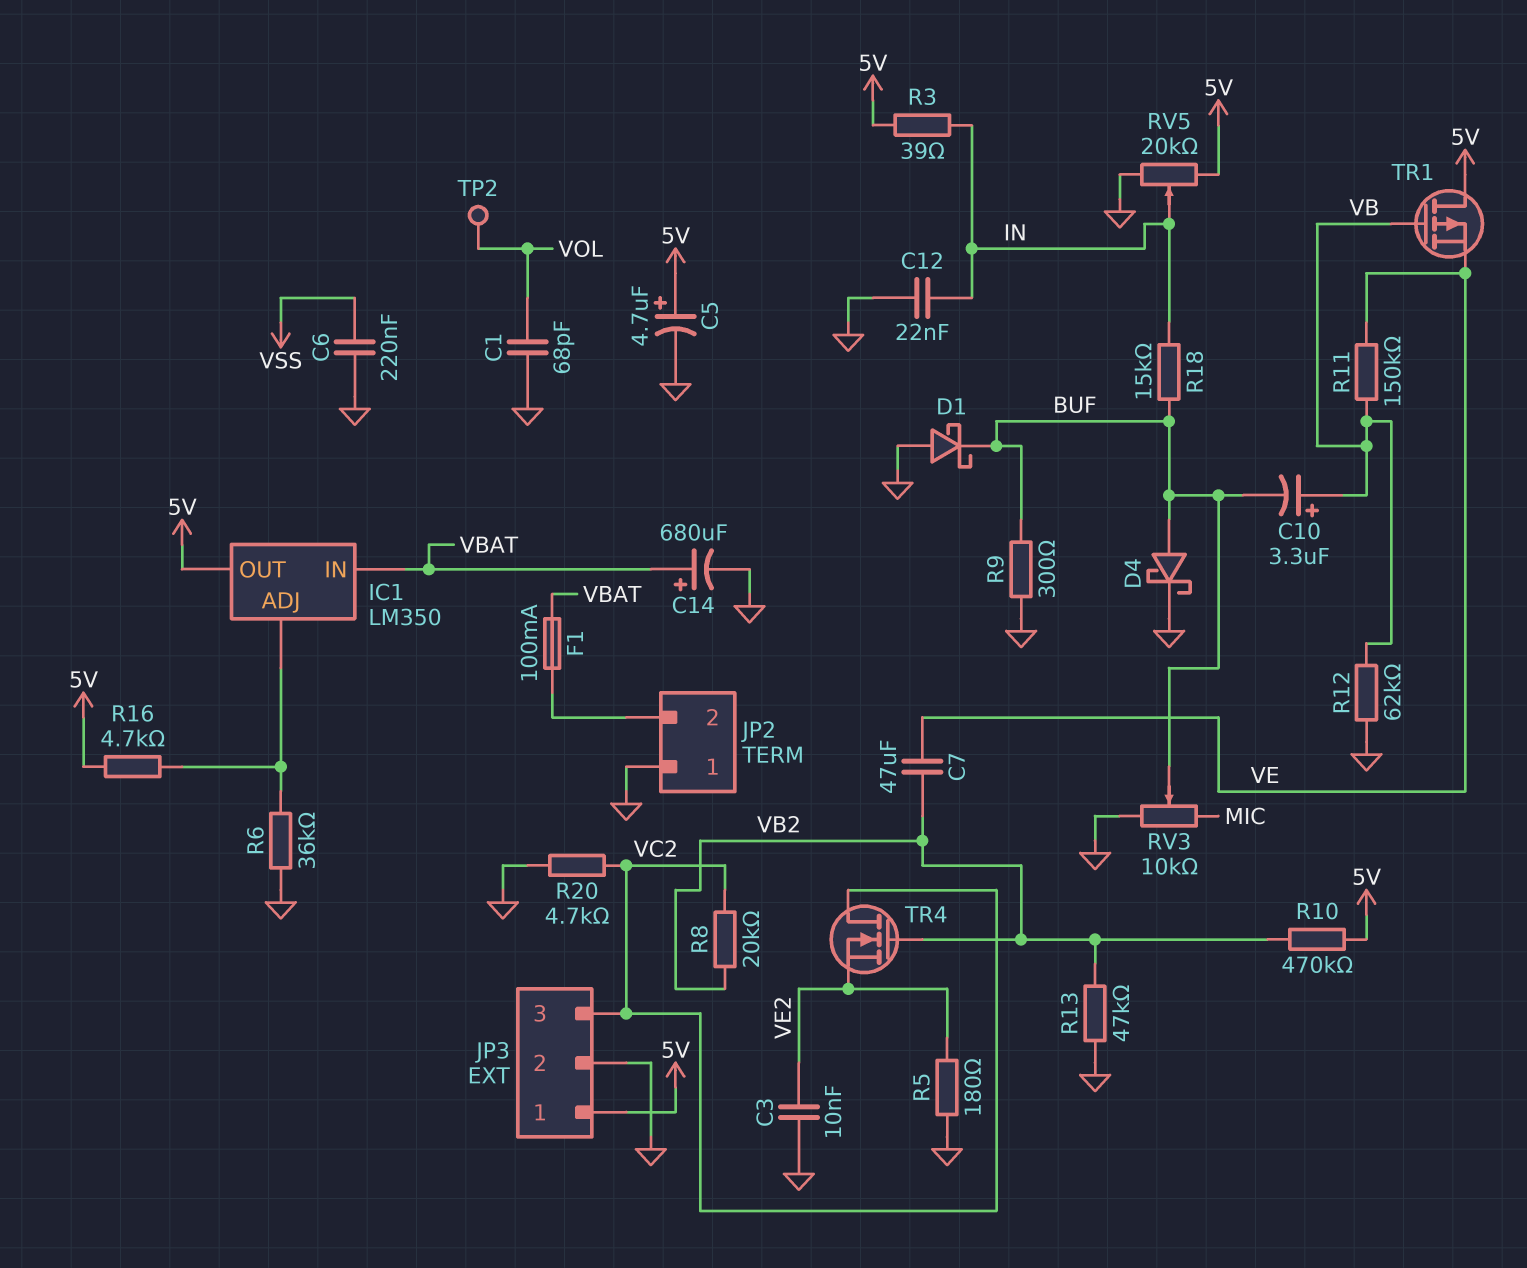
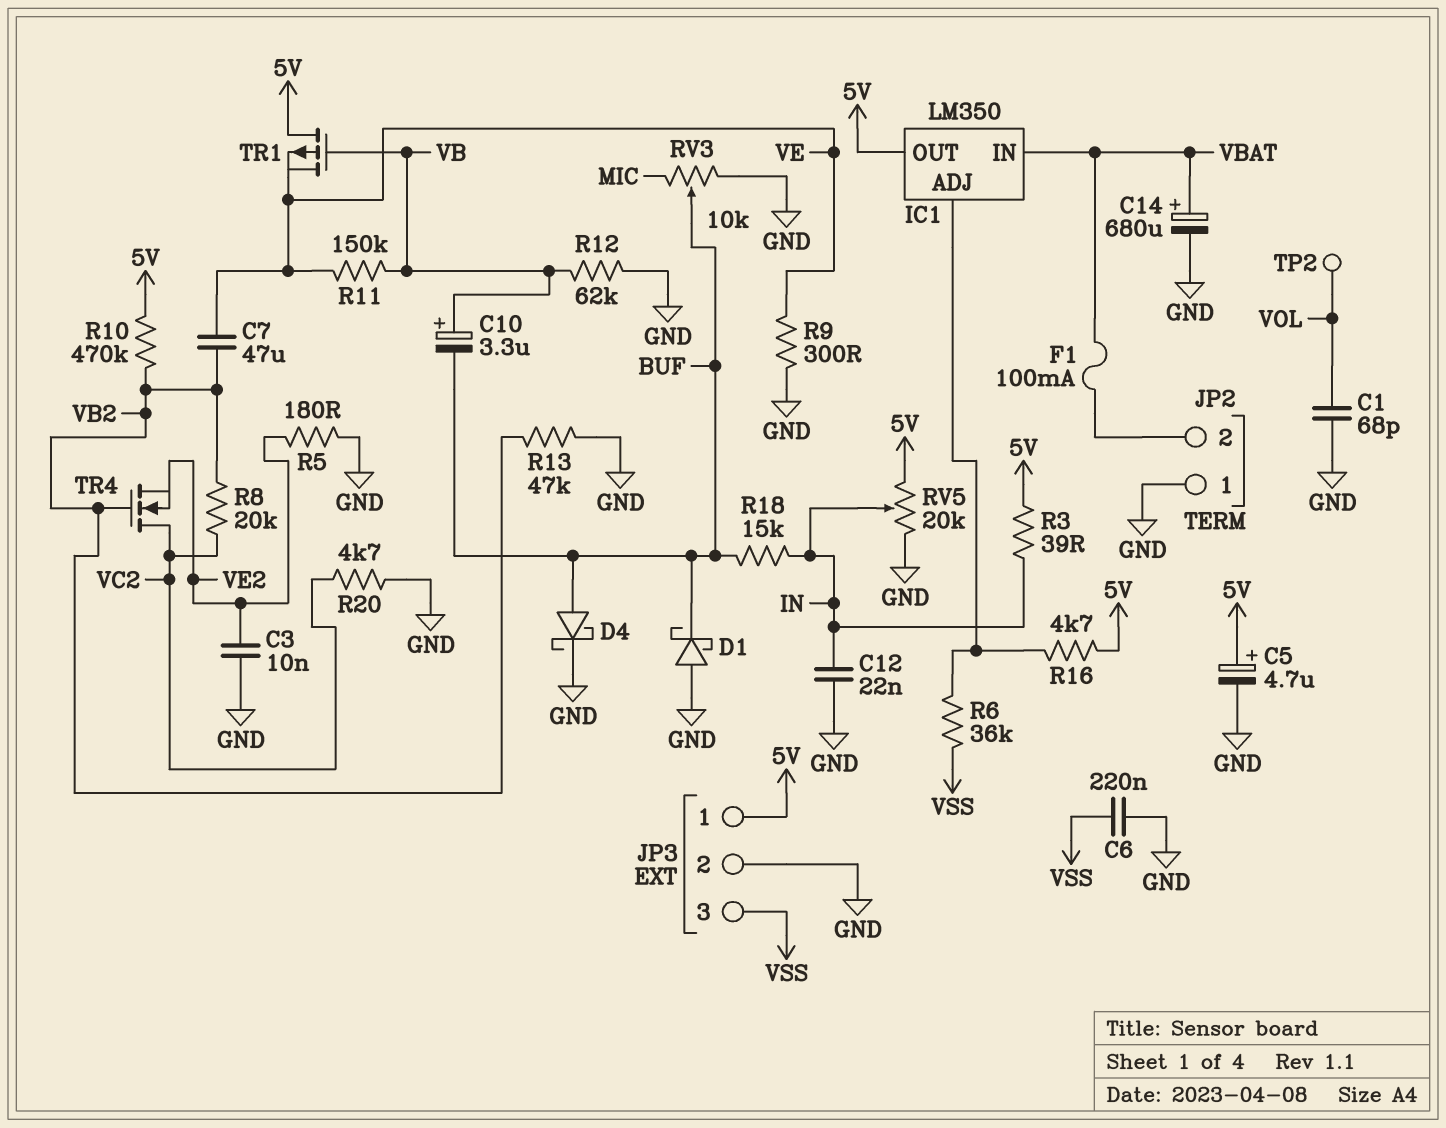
JP3 pin 3: VC2 -> VSS
R6: 36k (GND, IC1/ADJ) -> 36k (IC1/ADJ, VSS)
R9: 300 (BUF, GND) -> 300 (GND, VE)

